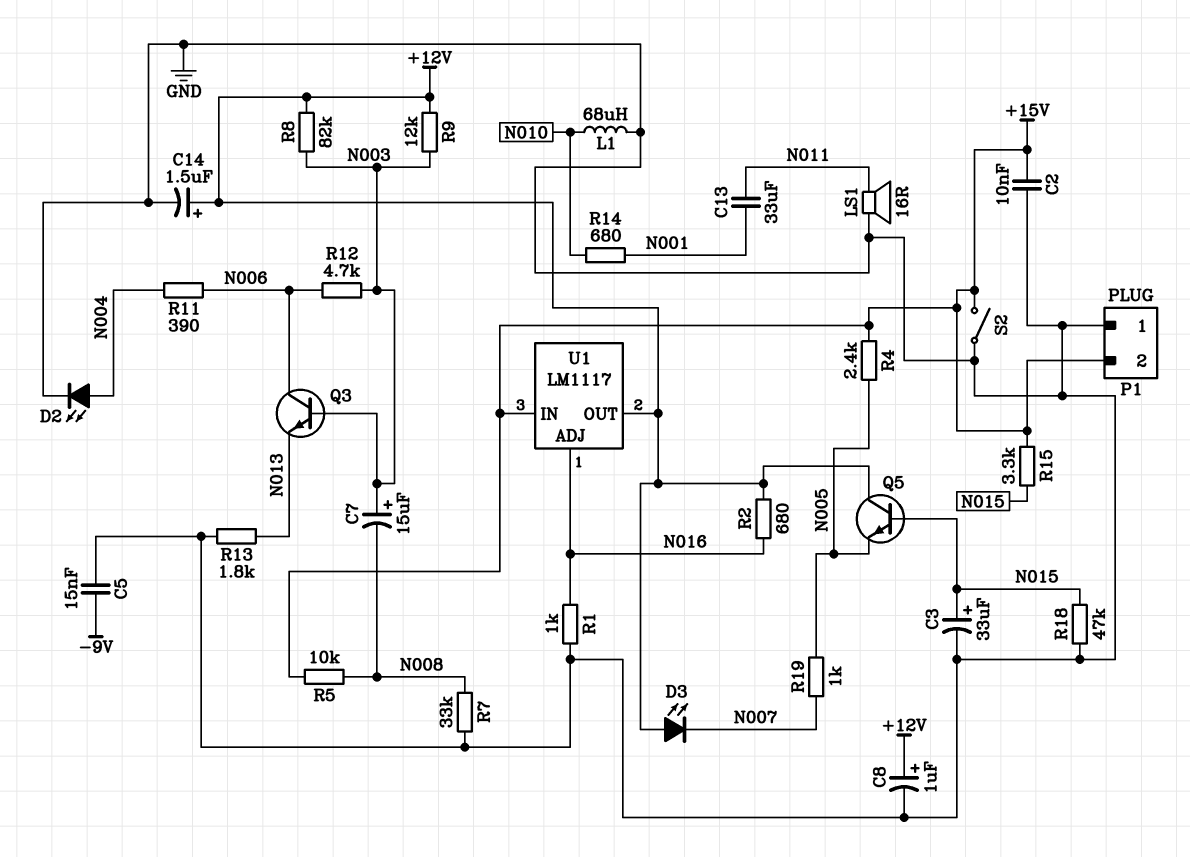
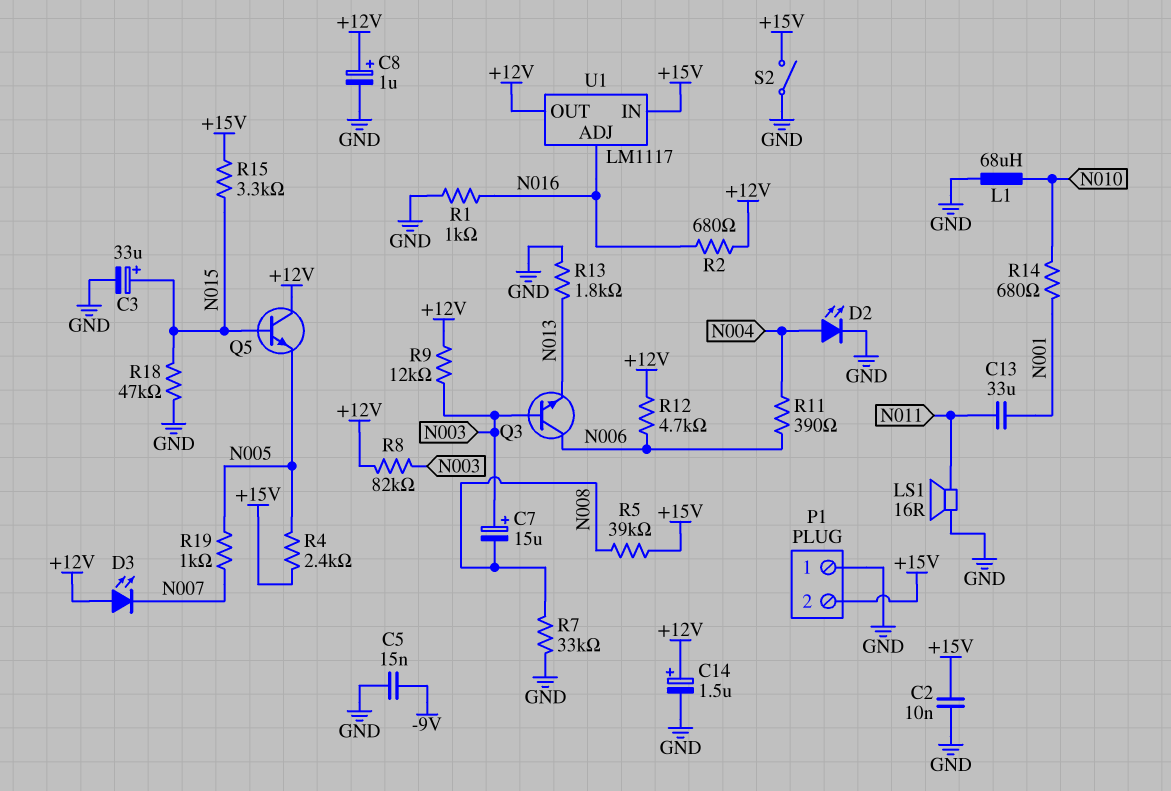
R5: 10k (+15V, N008) -> 39k (+15V, N008)
R12: 4.7k (N003, N006) -> 4.7k (+12V, N006)

